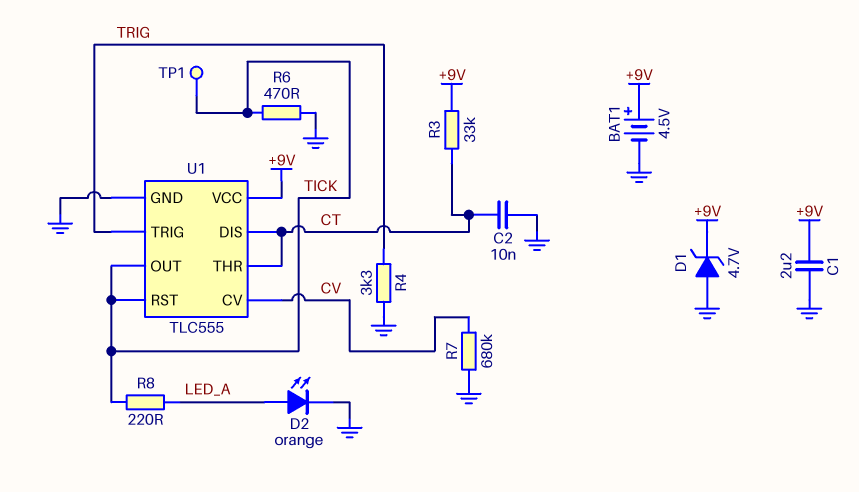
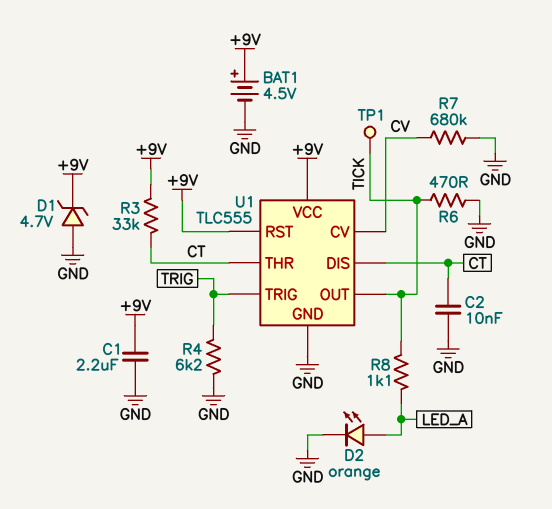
R4: 3.3k (GND, TRIG) -> 6.2k (GND, TRIG)
R8: 220 (LED_A, TICK) -> 1.1k (LED_A, TICK)
U1 pin RST: TICK -> +9V

